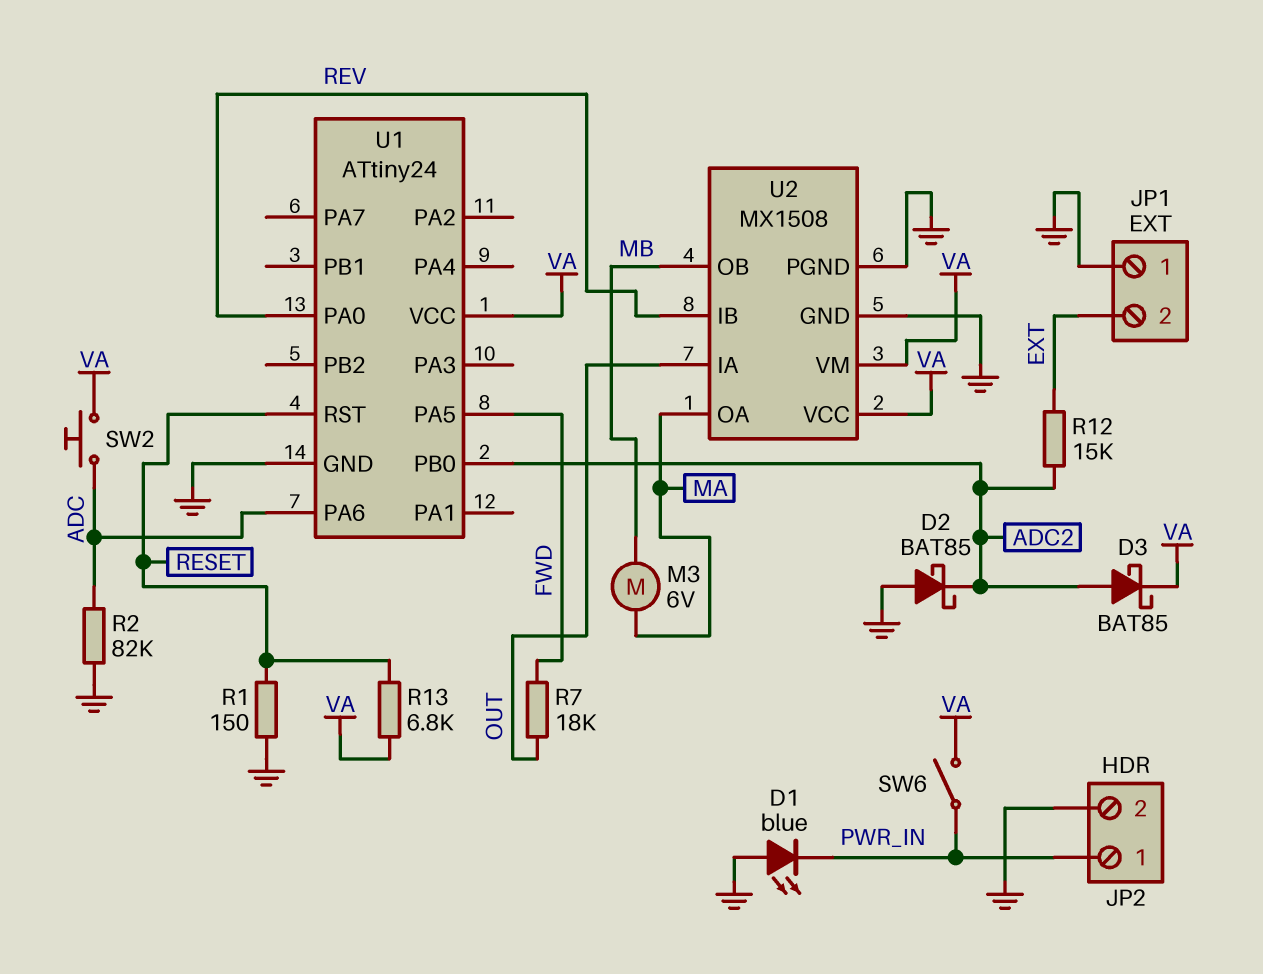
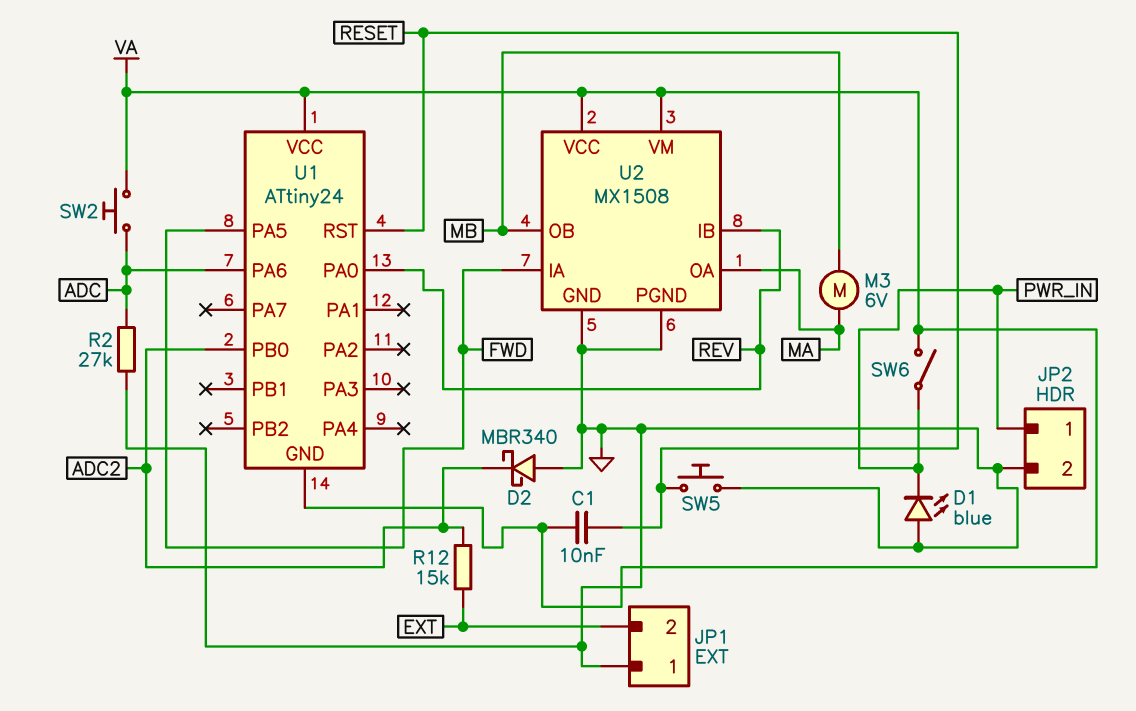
C1: none -> 10nF (RESET, VA)
D2: schottky BAT85 (A GND, K ADC2) -> schottky MBR340 (A GND, K ADC2)
D3: schottky BAT85 (A ADC2, K VA) -> none
R1: 150 (GND, RESET) -> none
R2: 82k (ADC, GND) -> 27k (ADC, GND)
R7: 18k (FWD, OUT) -> none
R13: 6.8k (RESET, VA) -> none
SW5: none -> button (GND, RESET)
U1 pin GND: GND -> VA
U2 pin IA: OUT -> FWD

